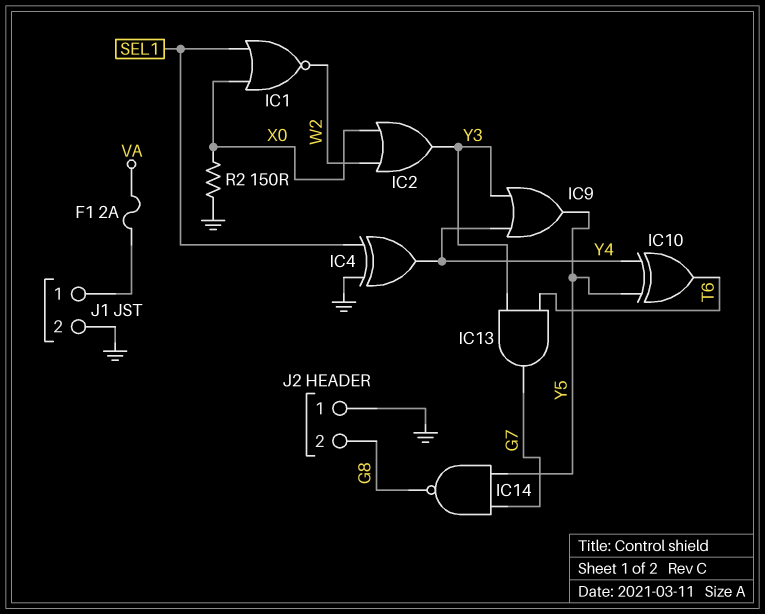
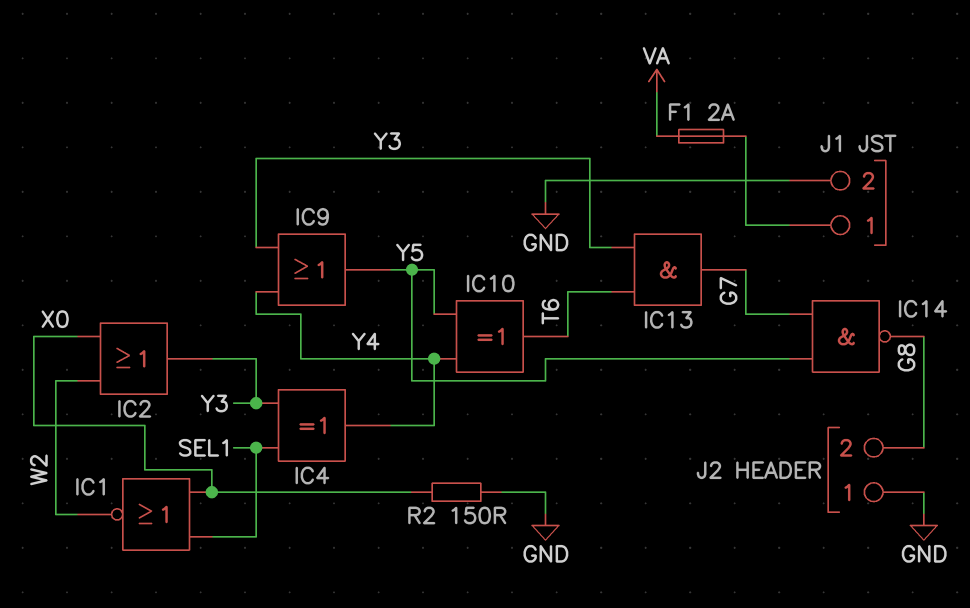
IC4: XOR (in GND, in SEL1, out Y4) -> XOR (in SEL1, in Y3, out Y4)

